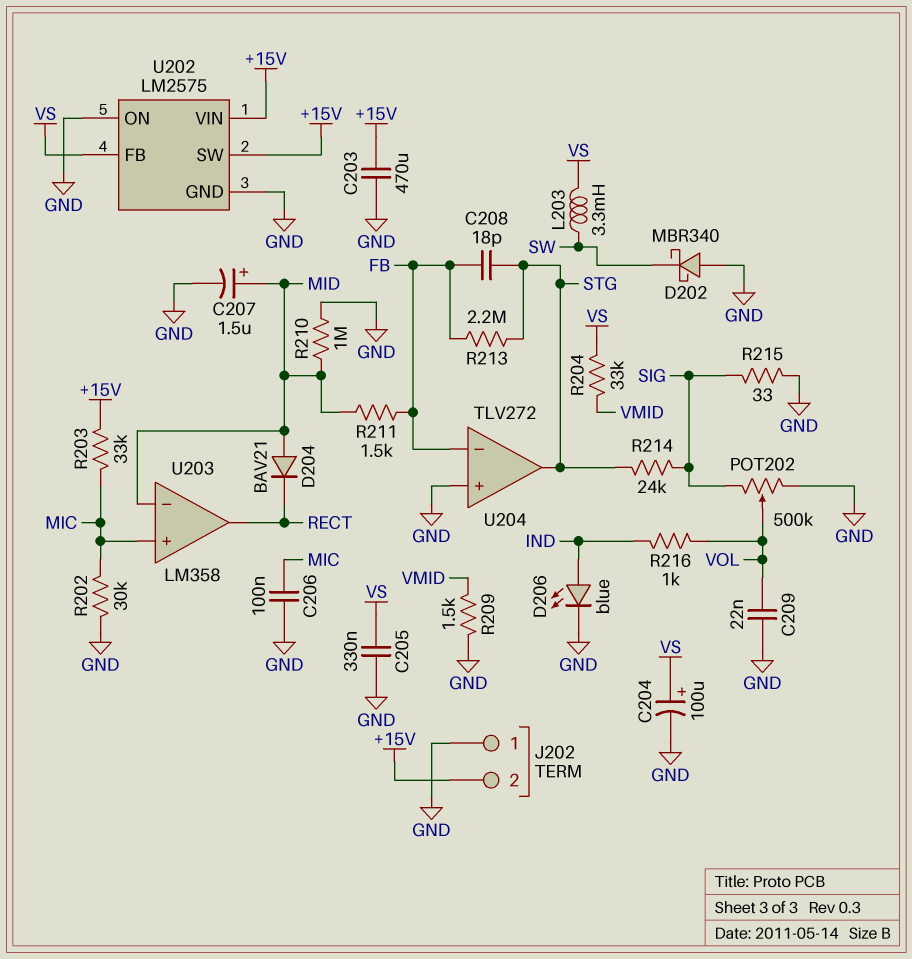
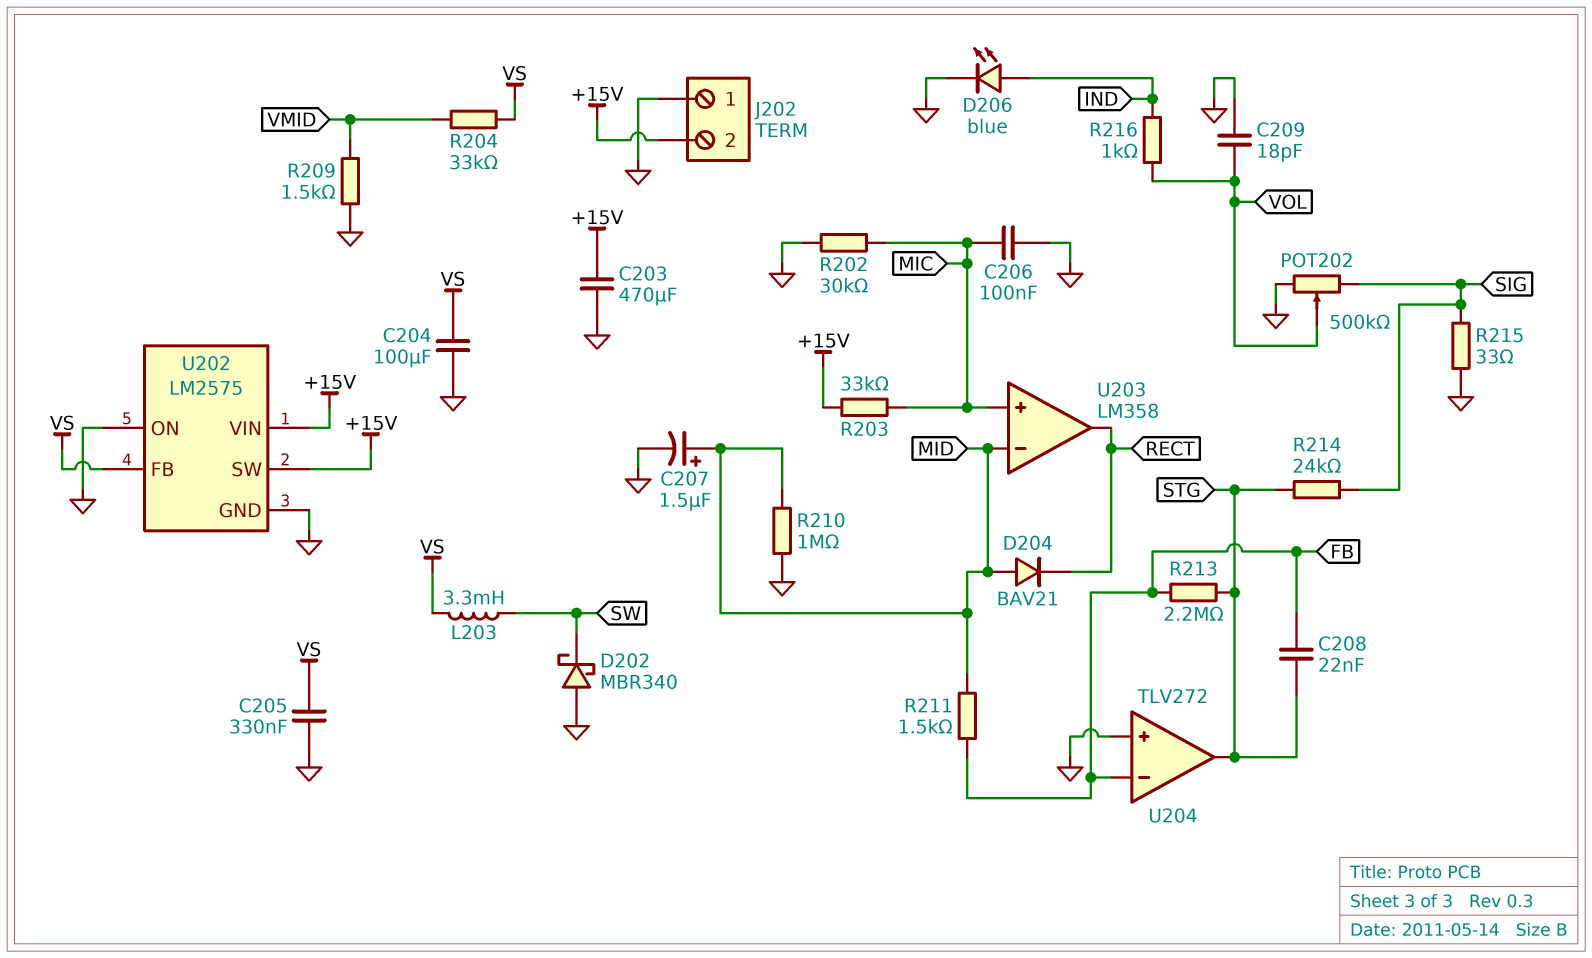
C204: 100uF (plus VS, minus GND) -> 100uF (GND, VS)
C208: 18pF (FB, STG) -> 22nF (FB, STG)
C209: 22nF (GND, VOL) -> 18pF (GND, VOL)

